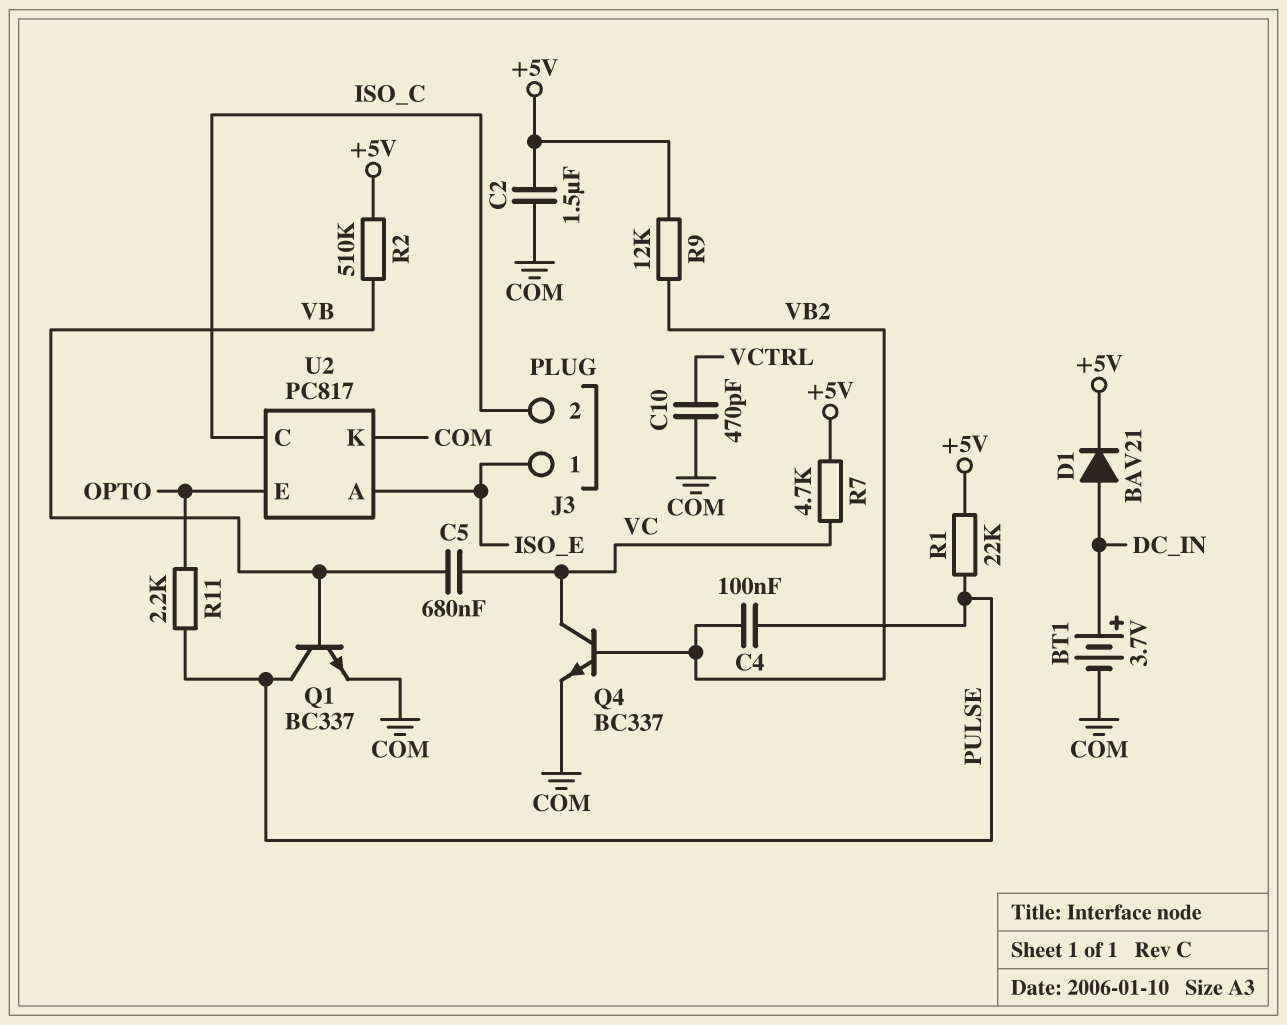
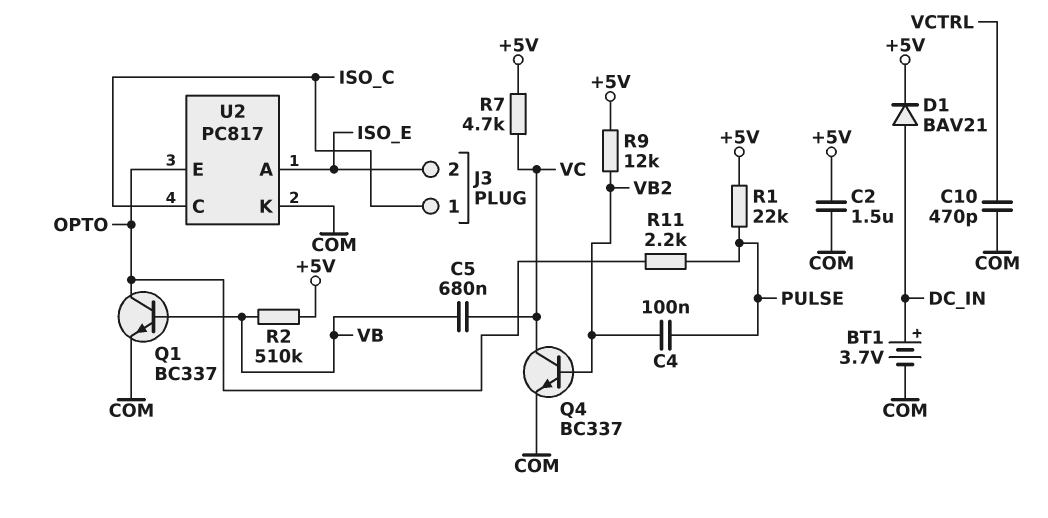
J3 pin 1: ISO_E -> ISO_C
J3 pin 2: ISO_C -> ISO_E
Q1: NPN BC337 (B VB, C PULSE, E COM) -> NPN BC337 (B VB, C OPTO, E COM)

